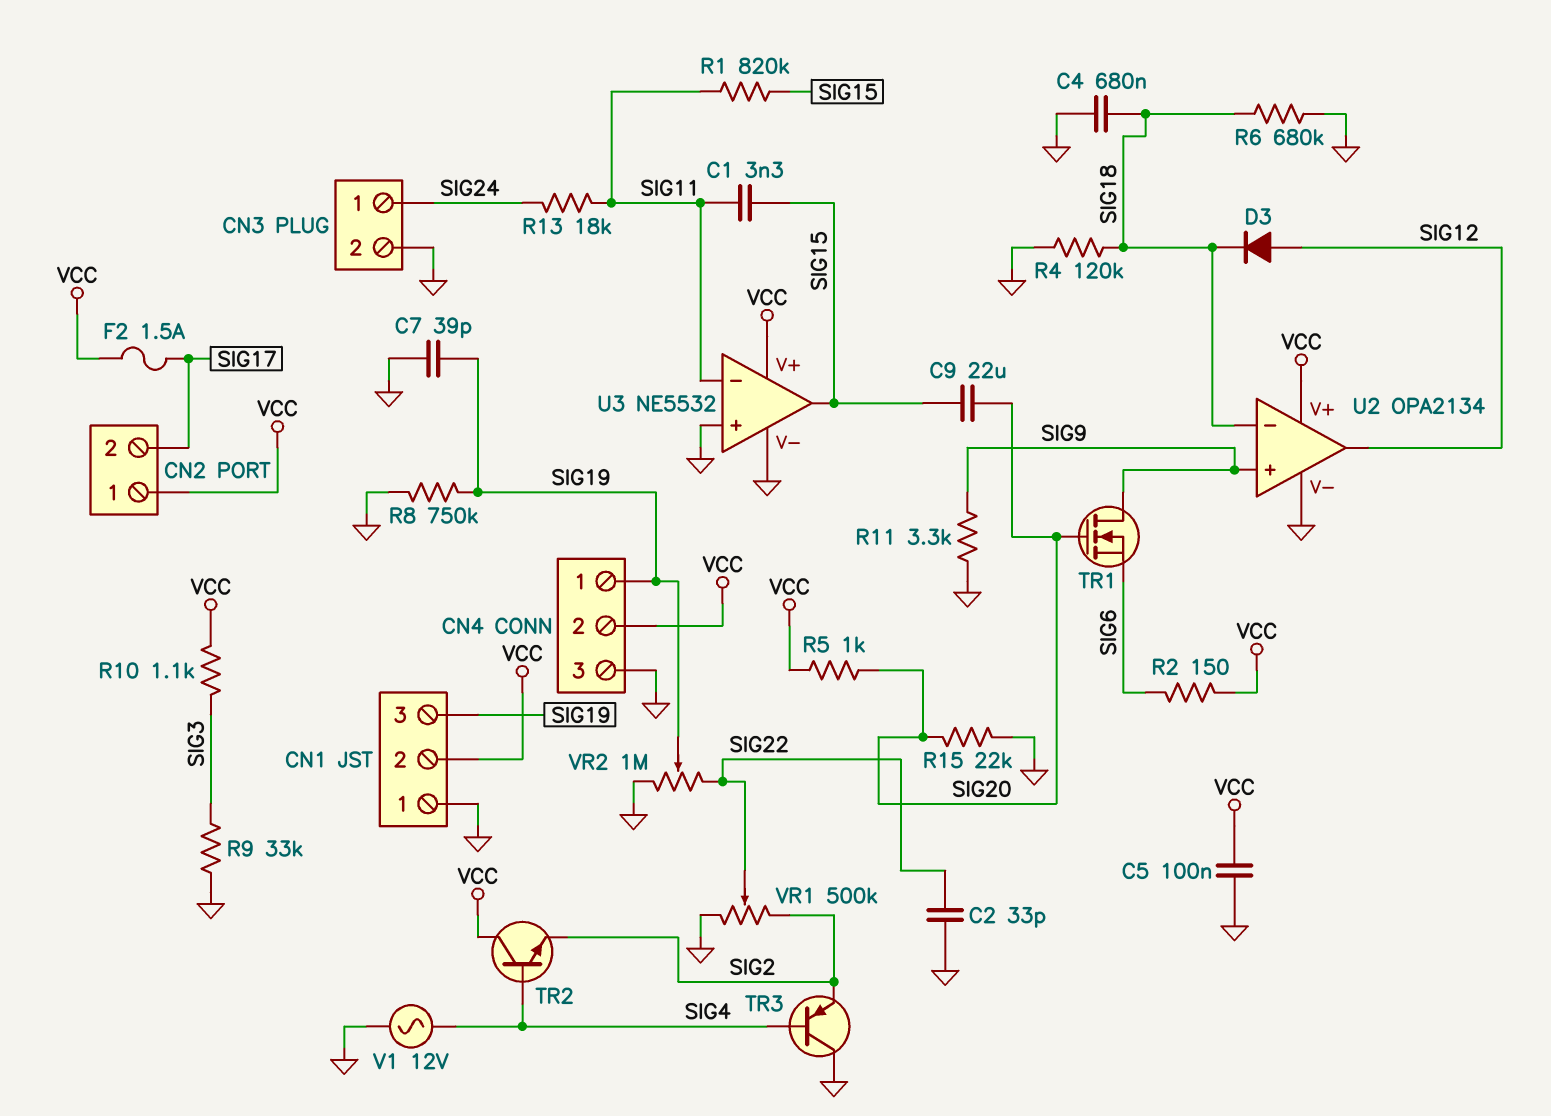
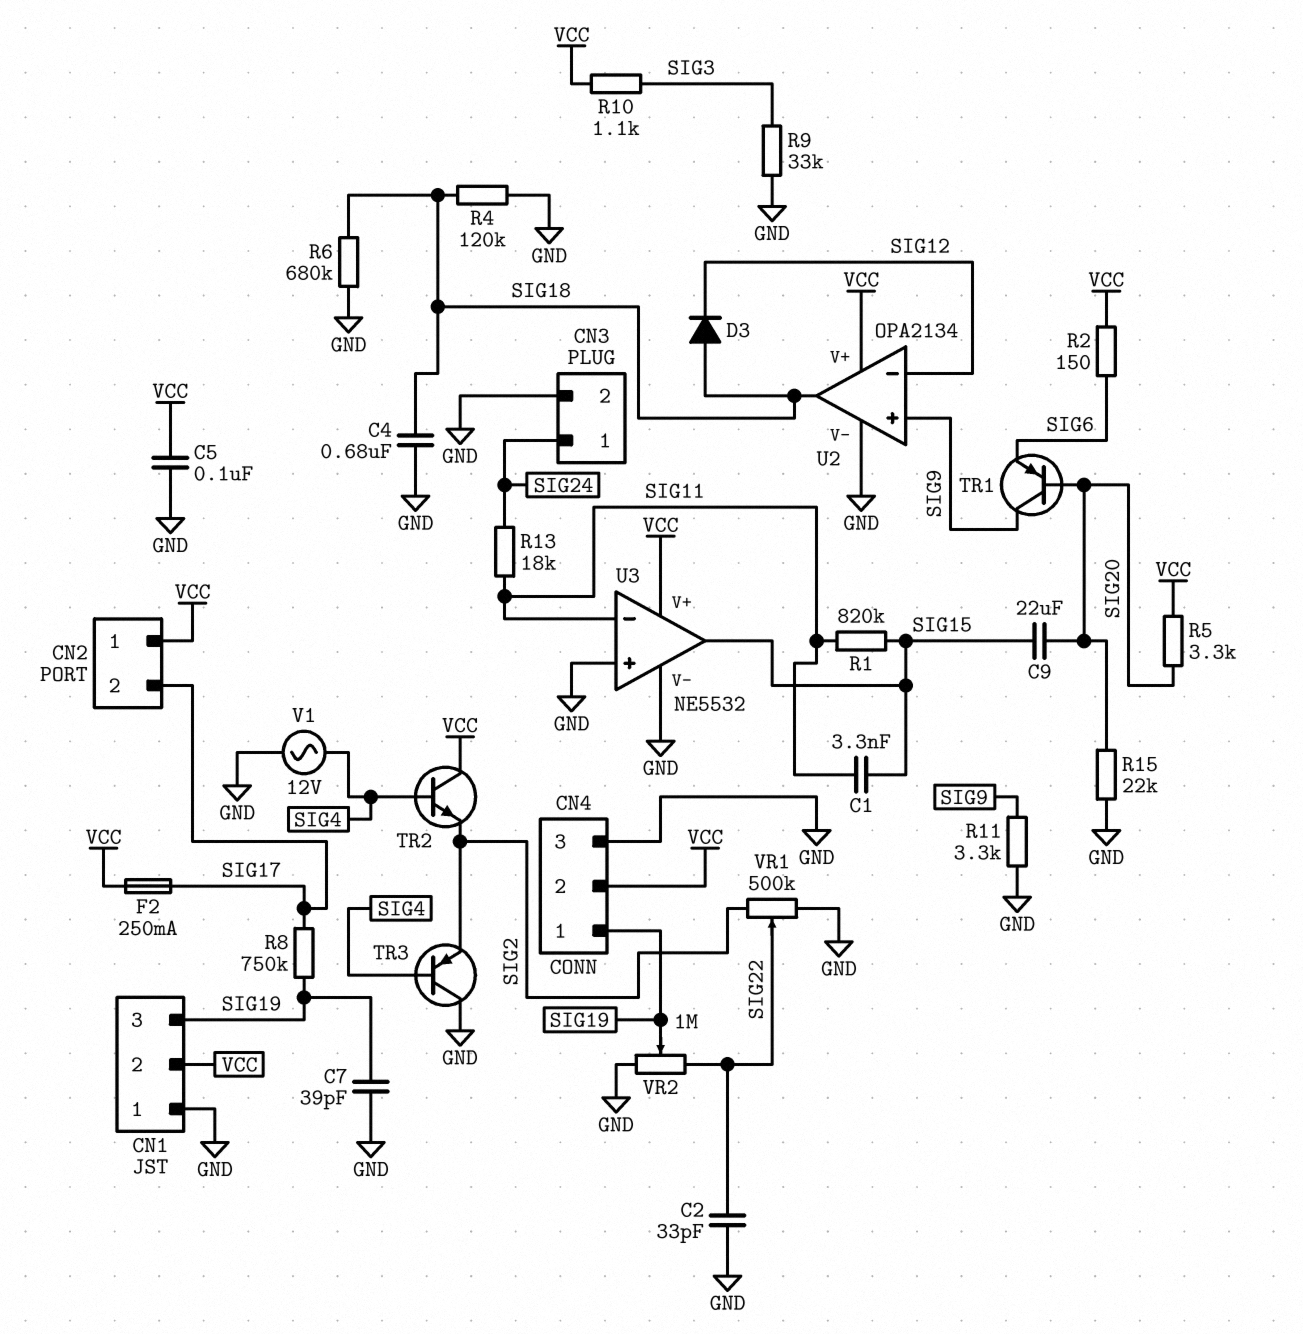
D3: diode (A SIG12, K SIG18) -> diode (A SIG18, K SIG12)
F2: 1.5A (SIG17, VCC) -> 250mA (SIG17, VCC)
R5: 1k (SIG20, VCC) -> 3.3k (SIG20, VCC)
R8: 750k (GND, SIG19) -> 750k (SIG17, SIG19)
TR1: NMOS (G SIG20, D SIG9, S SIG6) -> PNP (B SIG20, C SIG9, E SIG6)
U2 pin in-: SIG18 -> SIG12
U2 pin out: SIG12 -> SIG18

